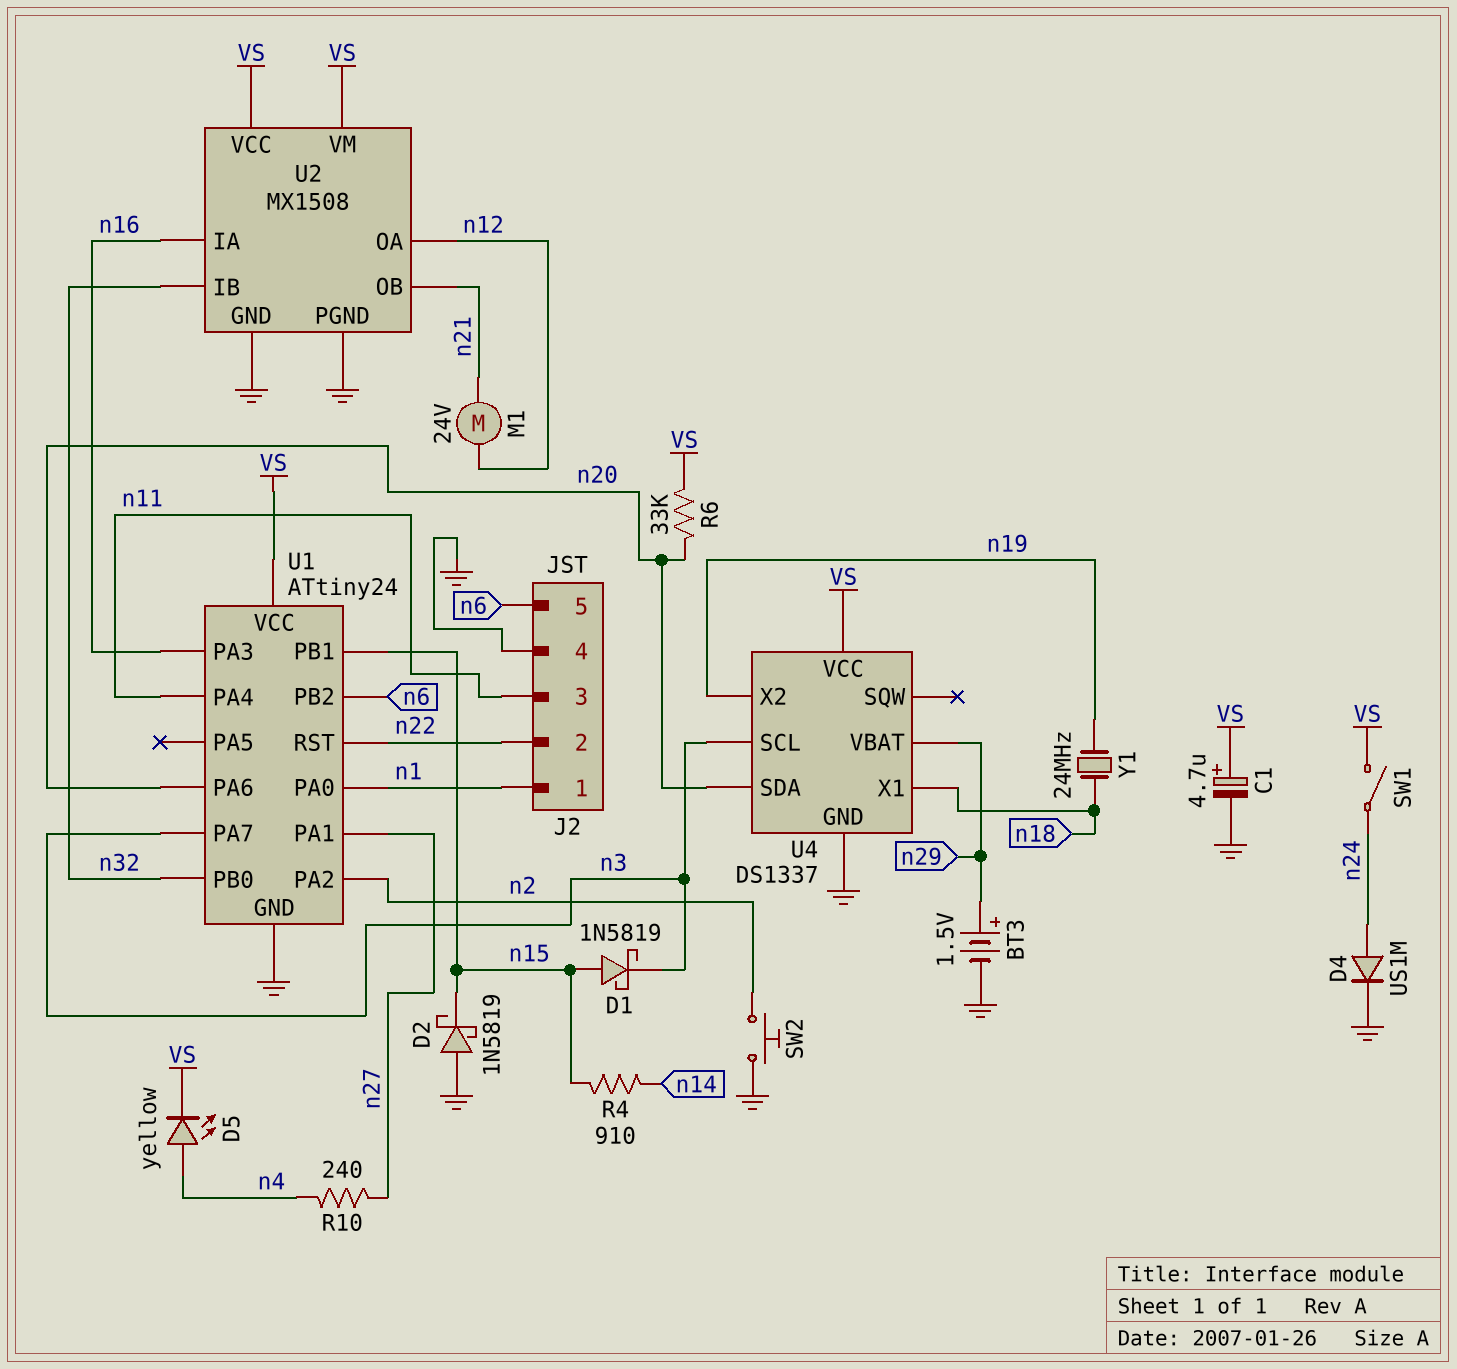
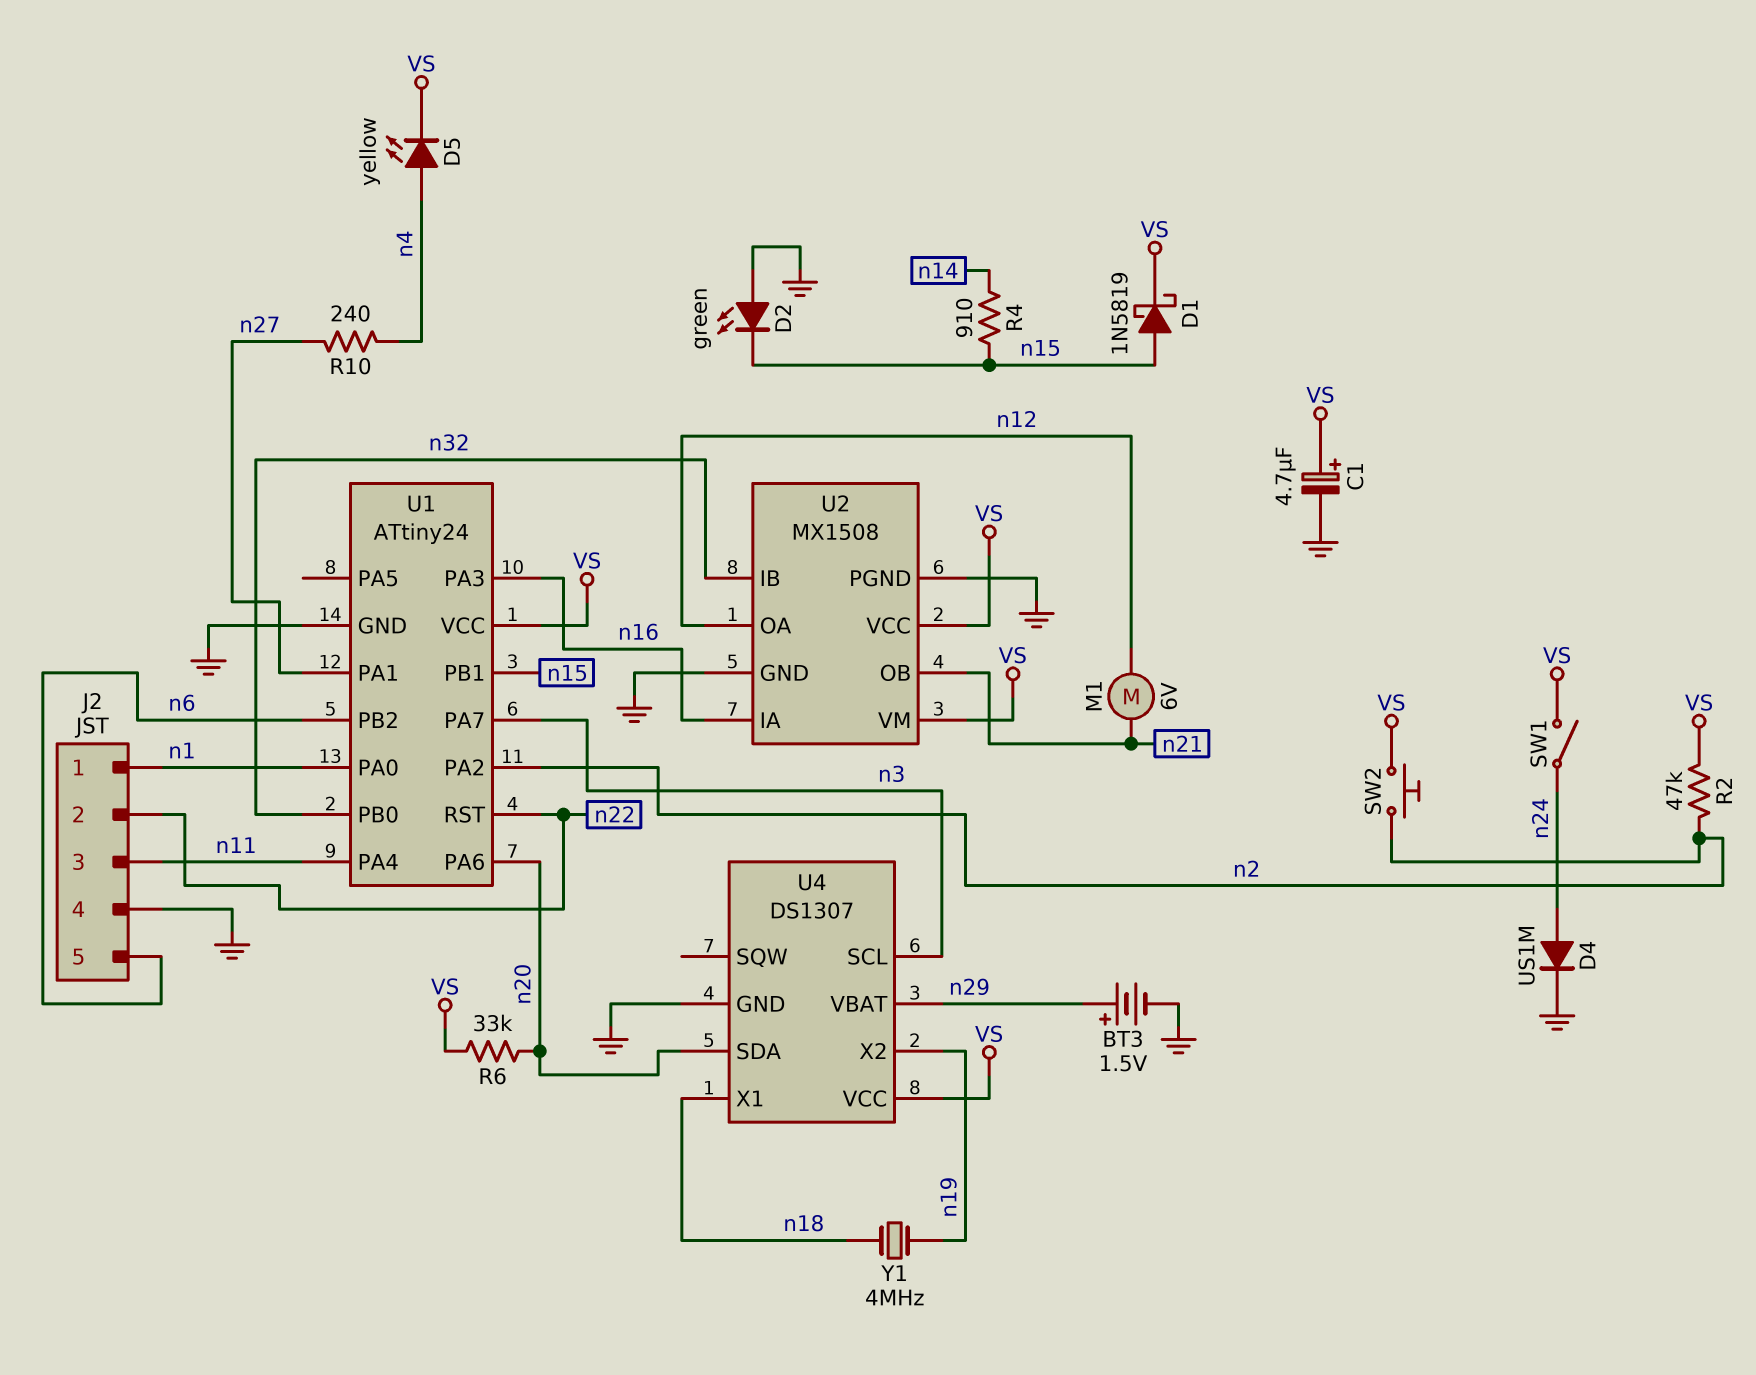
D1: schottky 1N5819 (A n15, K n3) -> schottky 1N5819 (A n15, K VS)
D2: schottky 1N5819 (A GND, K n15) -> LED green (A GND, K n15)
M1: motor 24V (n12, n21) -> motor 6V (n12, n21)
R2: none -> 47k (VS, n2)
SW2: button (GND, n2) -> button (VS, n2)
U4: DS1337 -> DS1307
Y1: 24MHz (n18, n19) -> 4MHz (n18, n19)

